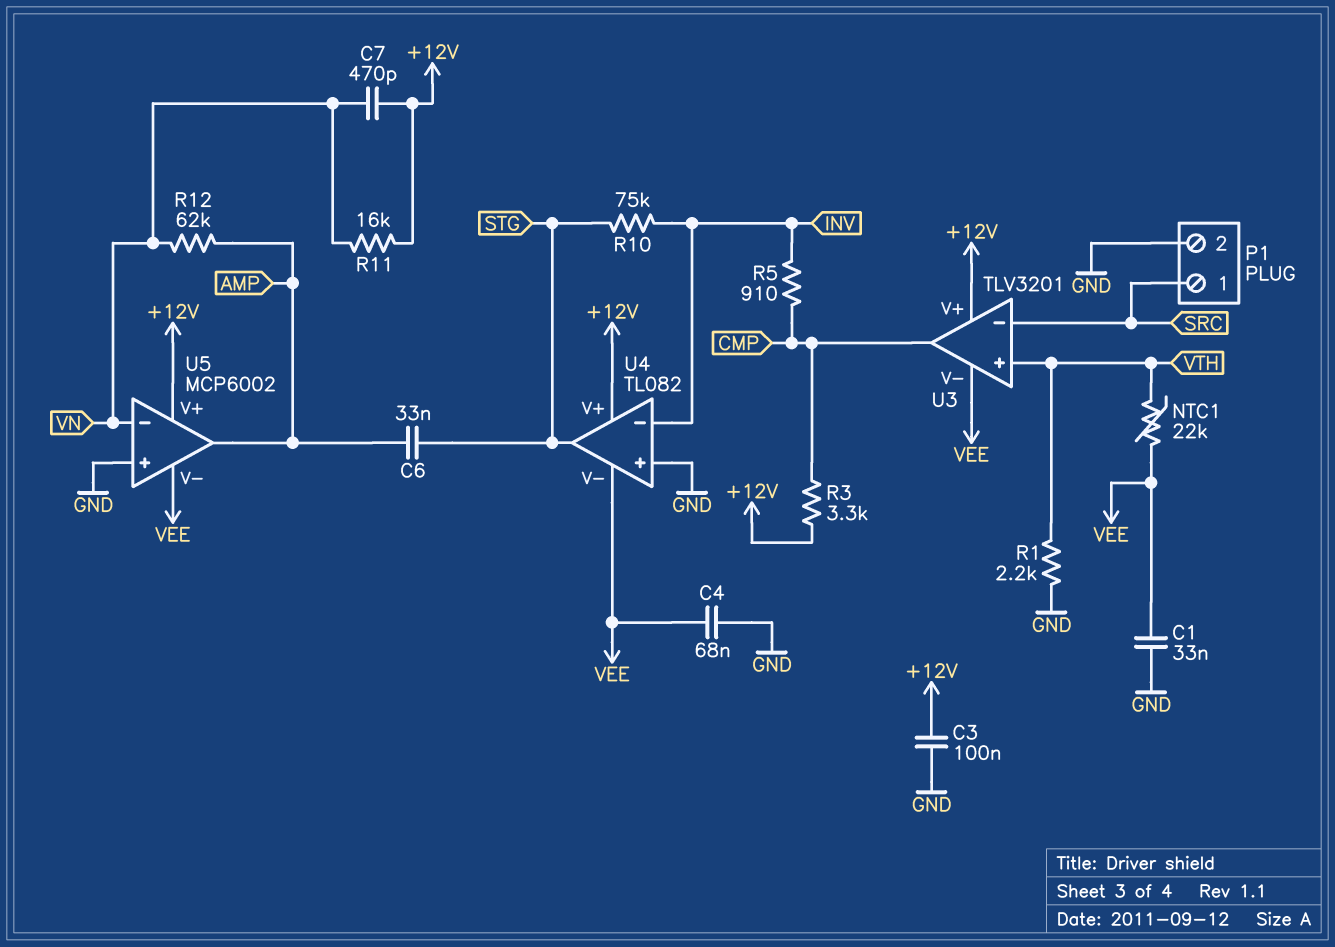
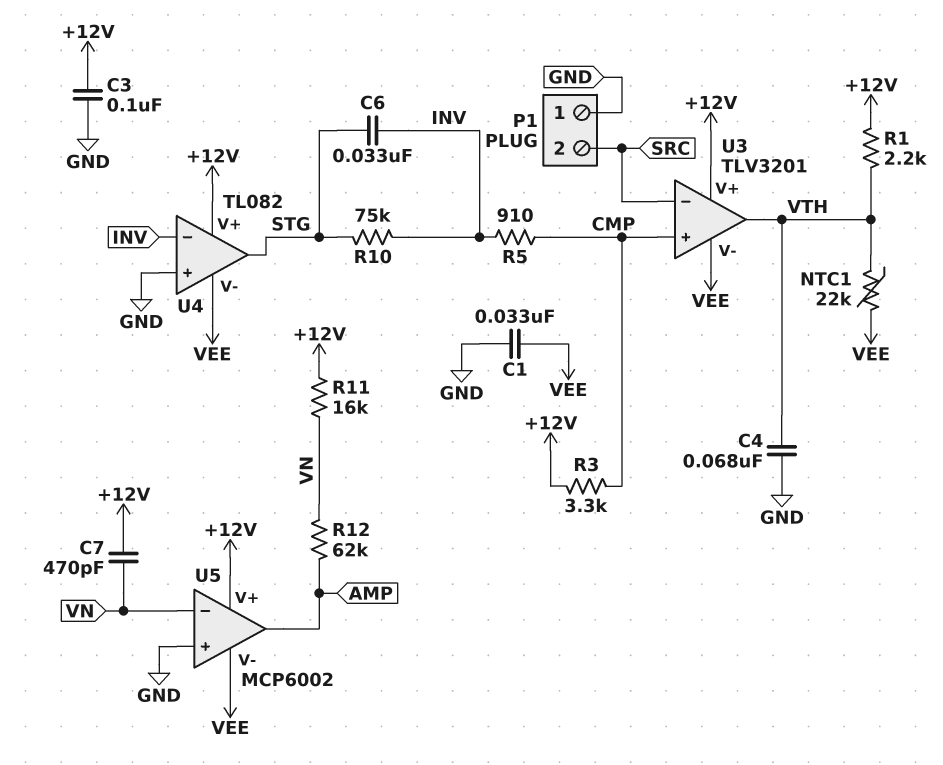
C4: 68nF (GND, VEE) -> 68nF (GND, VTH)
C6: 33nF (AMP, STG) -> 33nF (INV, STG)
P1 pin 1: SRC -> GND
P1 pin 2: GND -> SRC
R1: 2.2k (GND, VTH) -> 2.2k (+12V, VTH)
U3 pin in+: VTH -> CMP
U3 pin out: CMP -> VTH

